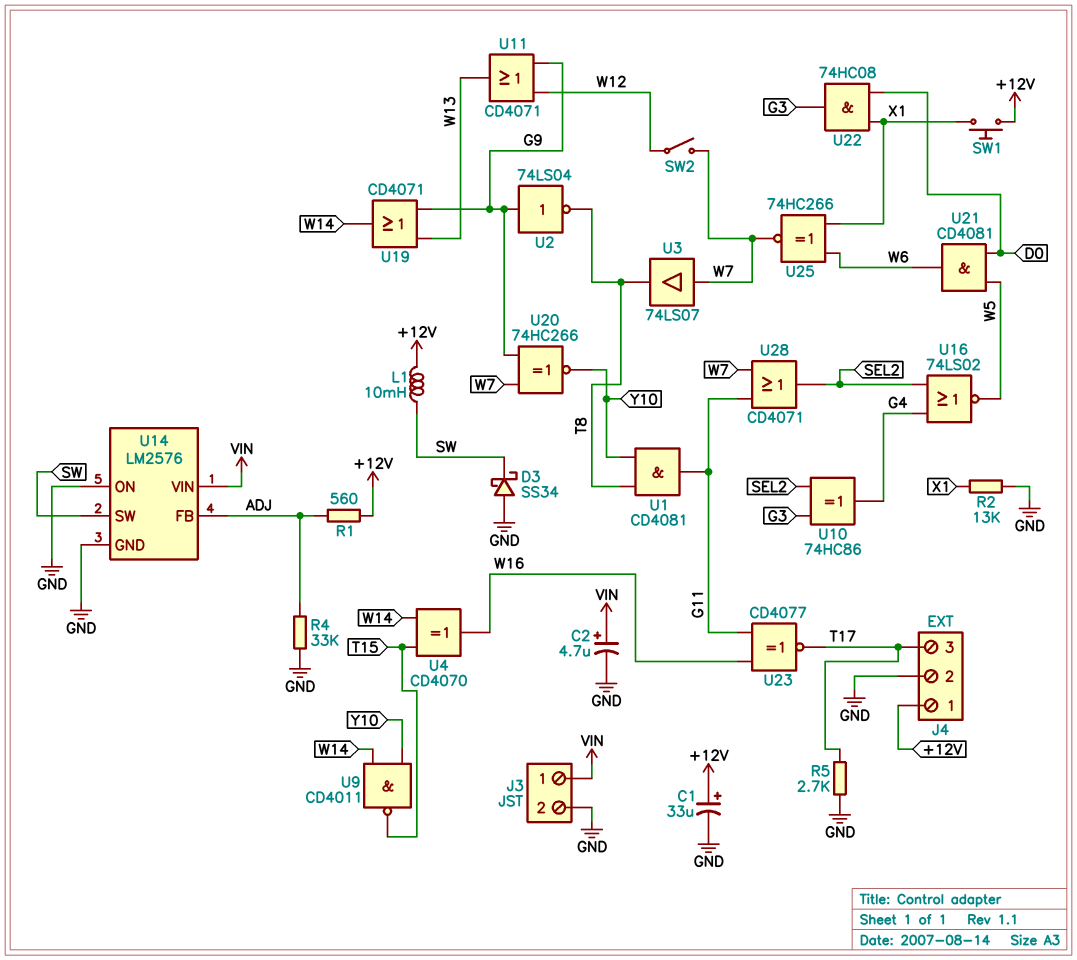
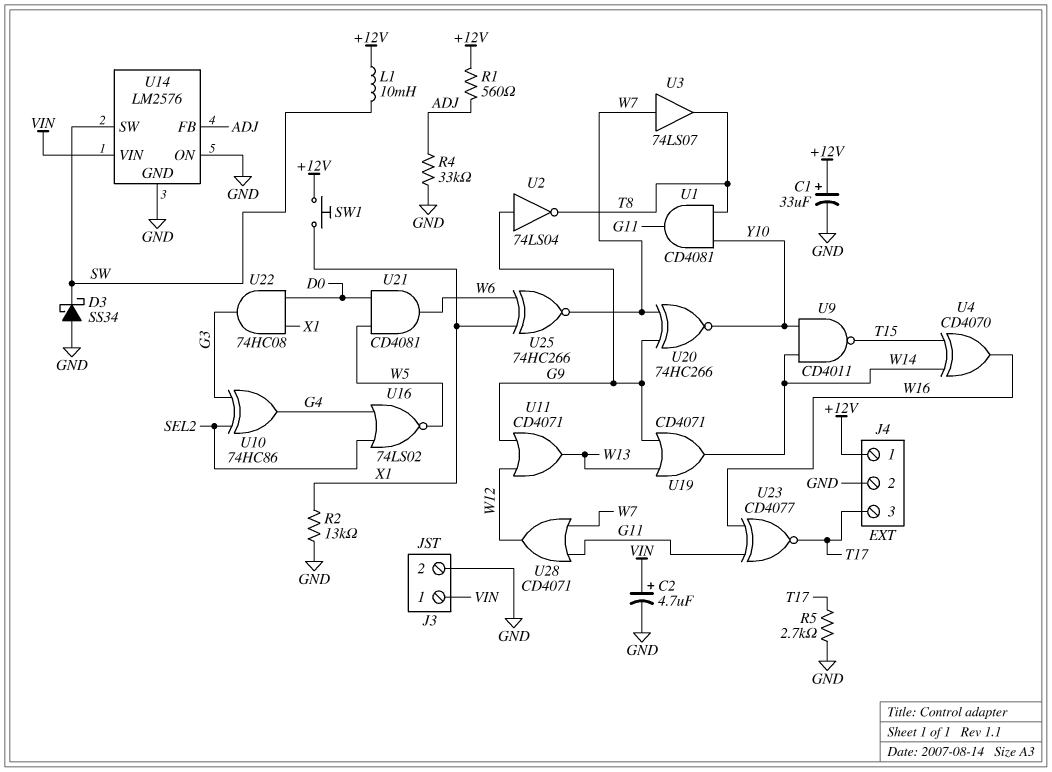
SW2: switch (W7, W12) -> none
U28: OR CD4071 (in G11, in W7, out SEL2) -> OR CD4071 (in G11, in W7, out W12)

